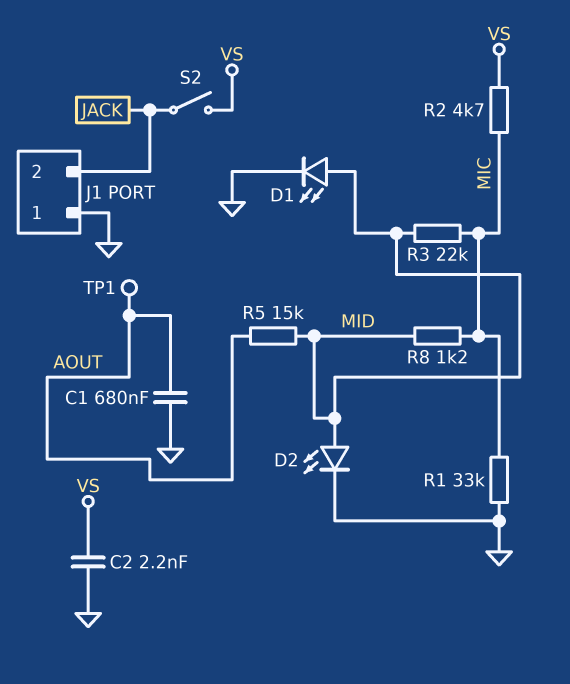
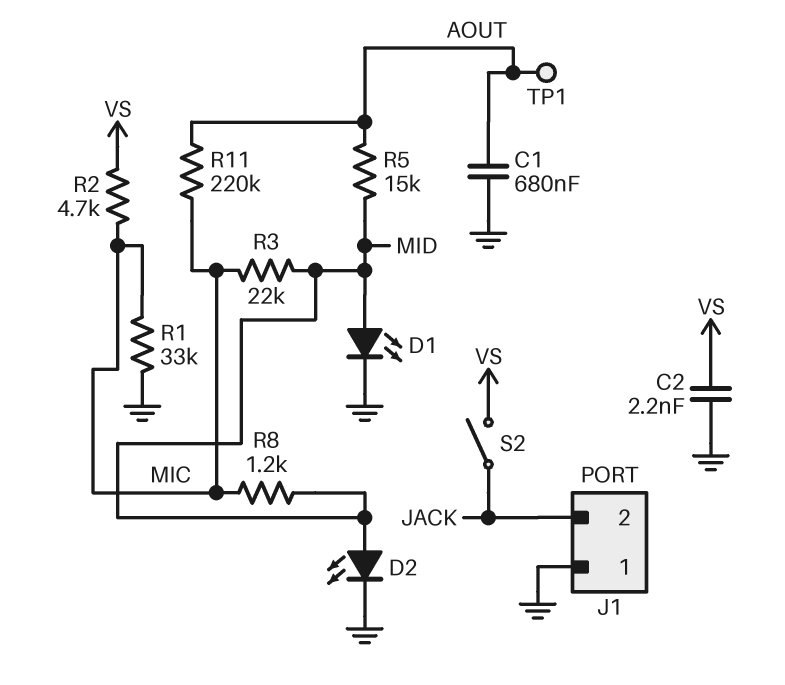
R11: none -> 220k (AOUT, MIC)

